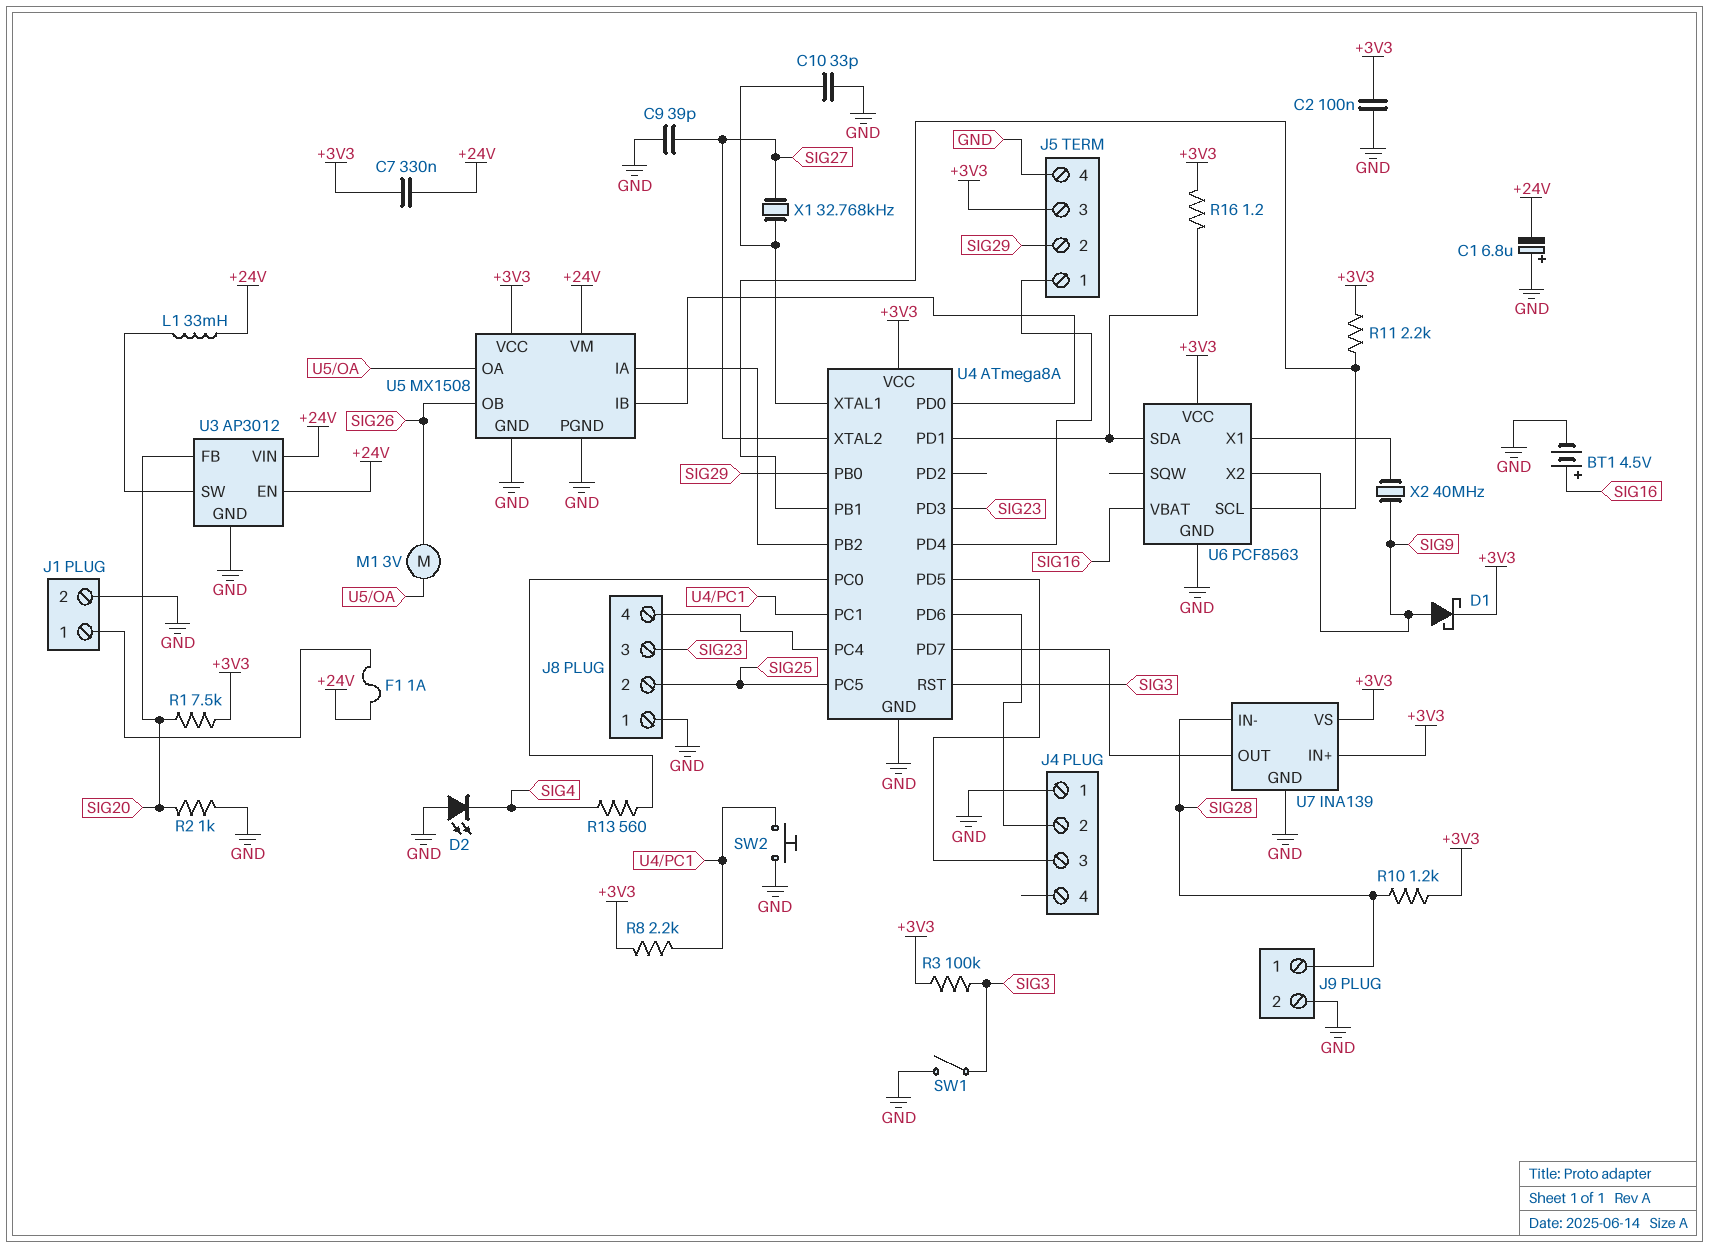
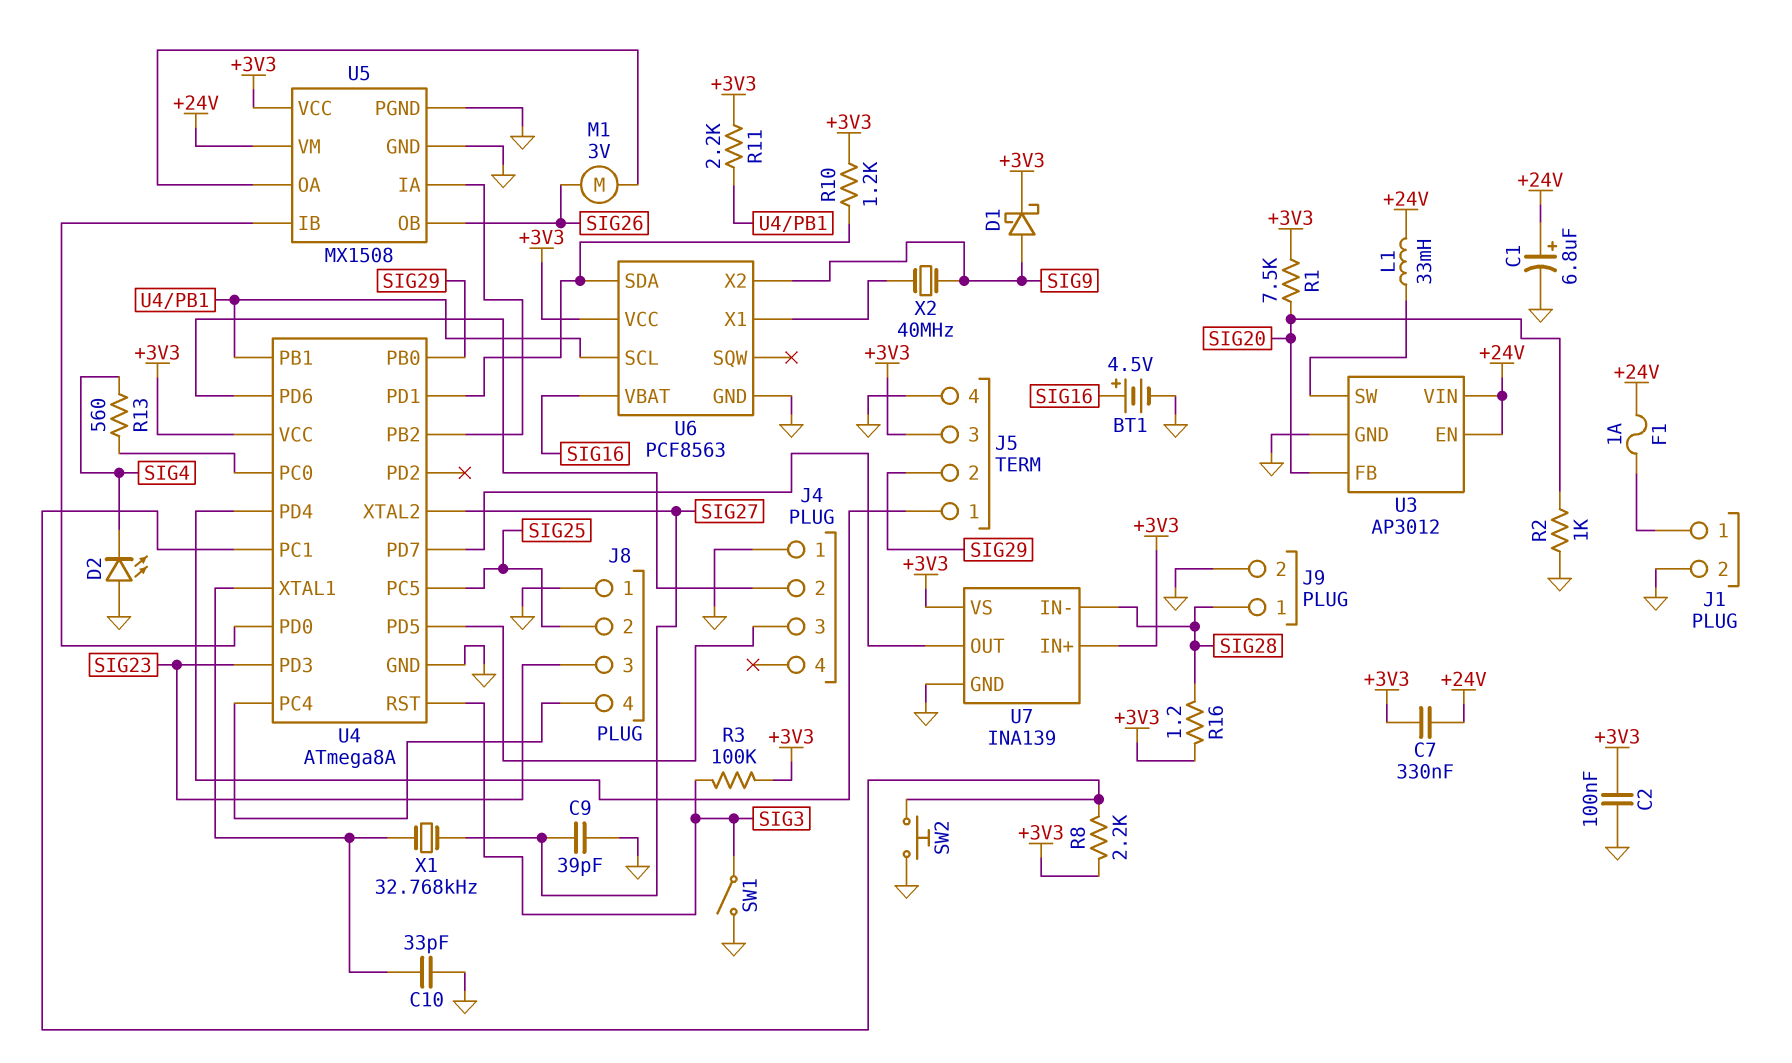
C1: 6.8uF (plus GND, minus +24V) -> 6.8uF (plus +24V, minus GND)
R10: 1.2k (+3V3, SIG28) -> 1.2k (+3V3, U4/PD1)
R16: 1.2 (+3V3, U4/PD1) -> 1.2 (+3V3, SIG28)

